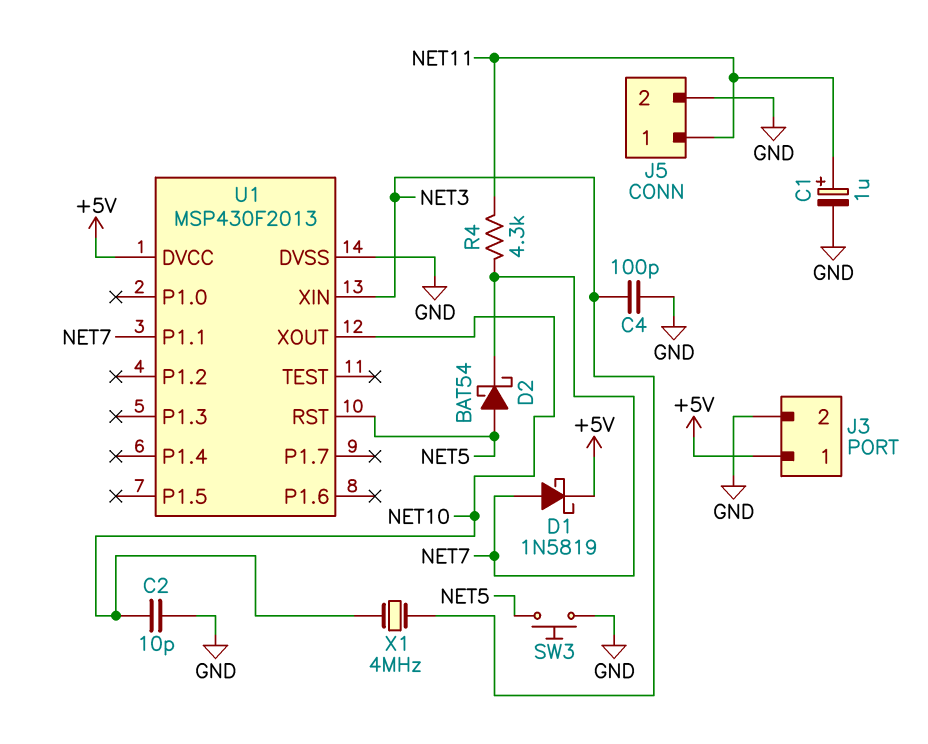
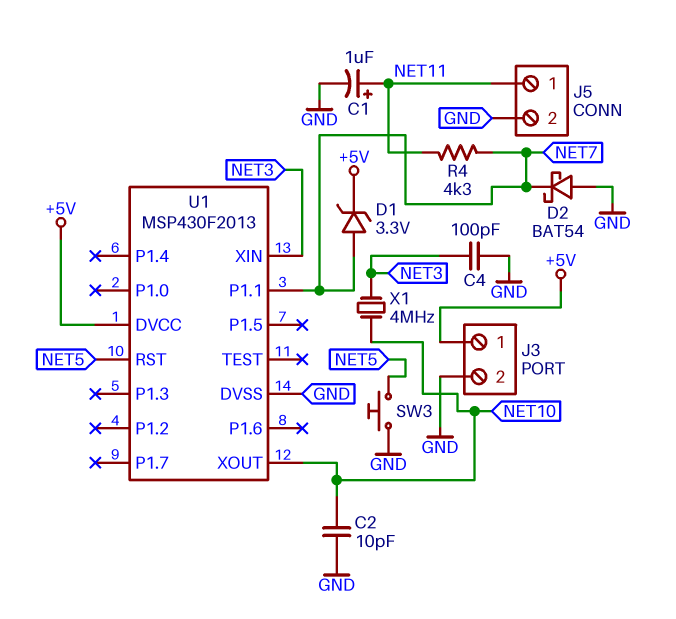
D1: schottky 1N5819 (A NET7, K +5V) -> zener 3.3V (A NET7, K +5V)
D2: schottky BAT54 (A NET5, K NET7) -> schottky BAT54 (A GND, K NET7)

